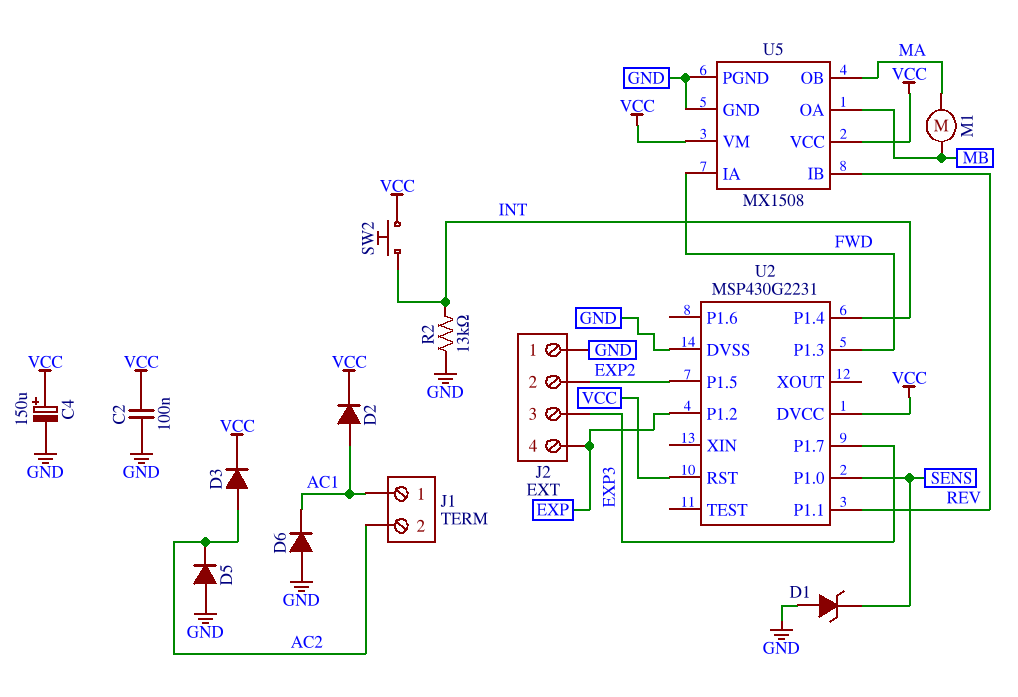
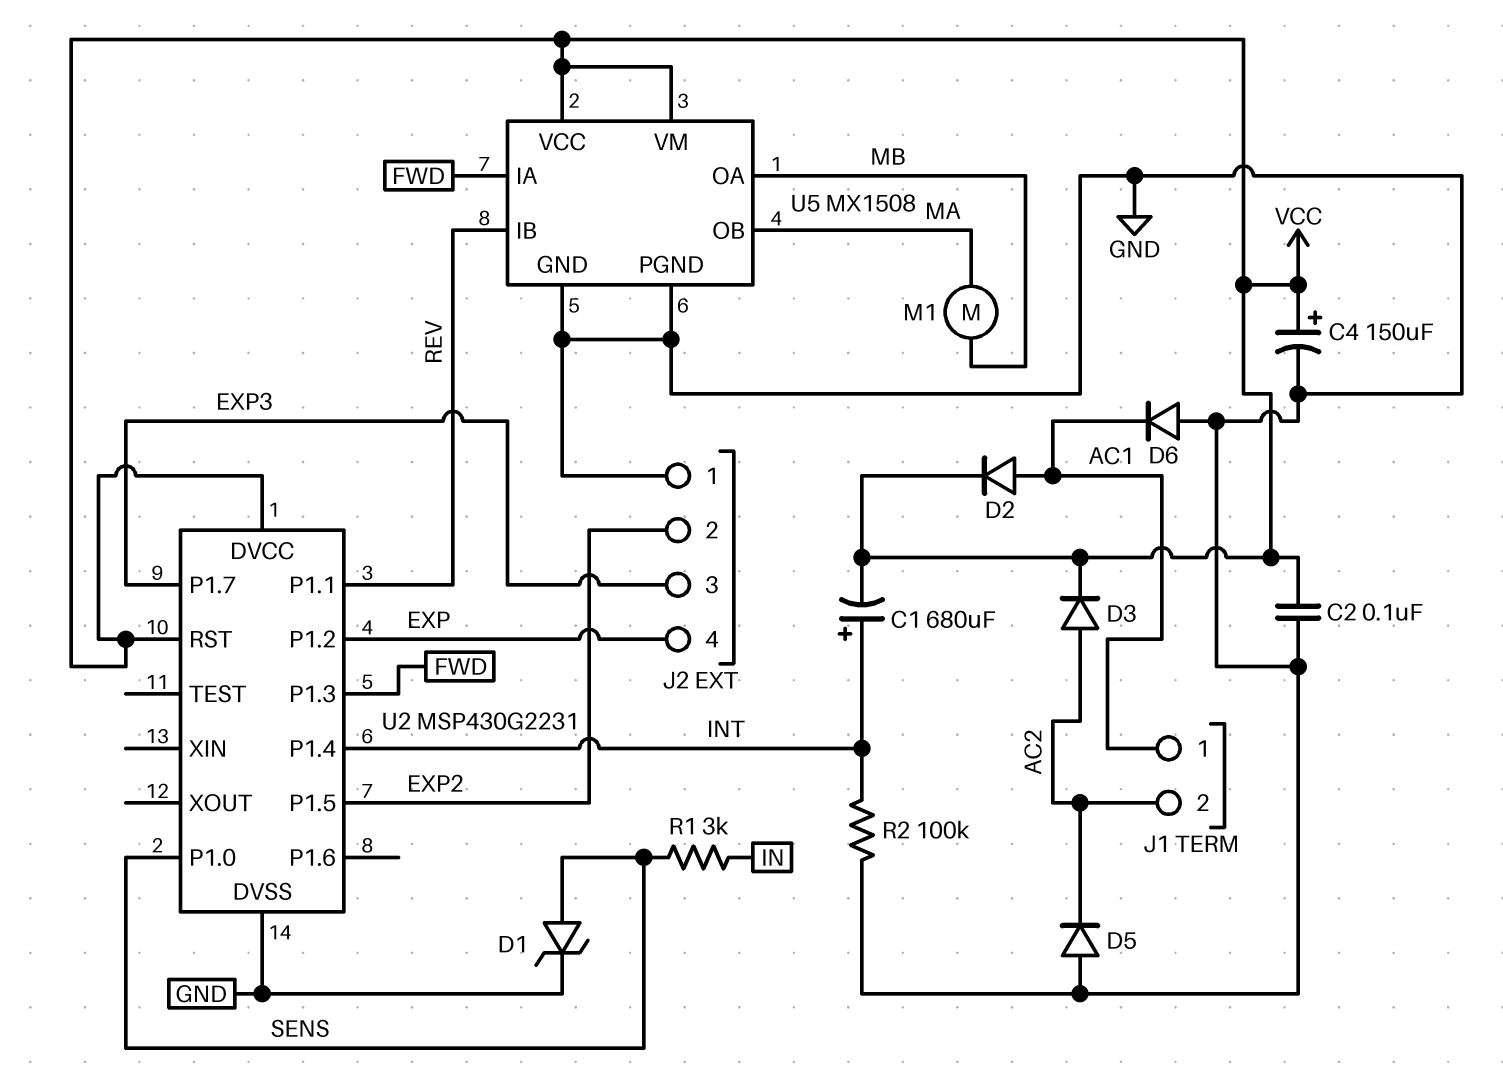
C1: none -> 680uF (plus INT, minus VCC)
D1: zener (A GND, K SENS) -> zener (A SENS, K GND)
R1: none -> 3k (IN, SENS)
R2: 13k (GND, INT) -> 100k (GND, INT)
SW2: button (INT, VCC) -> none

